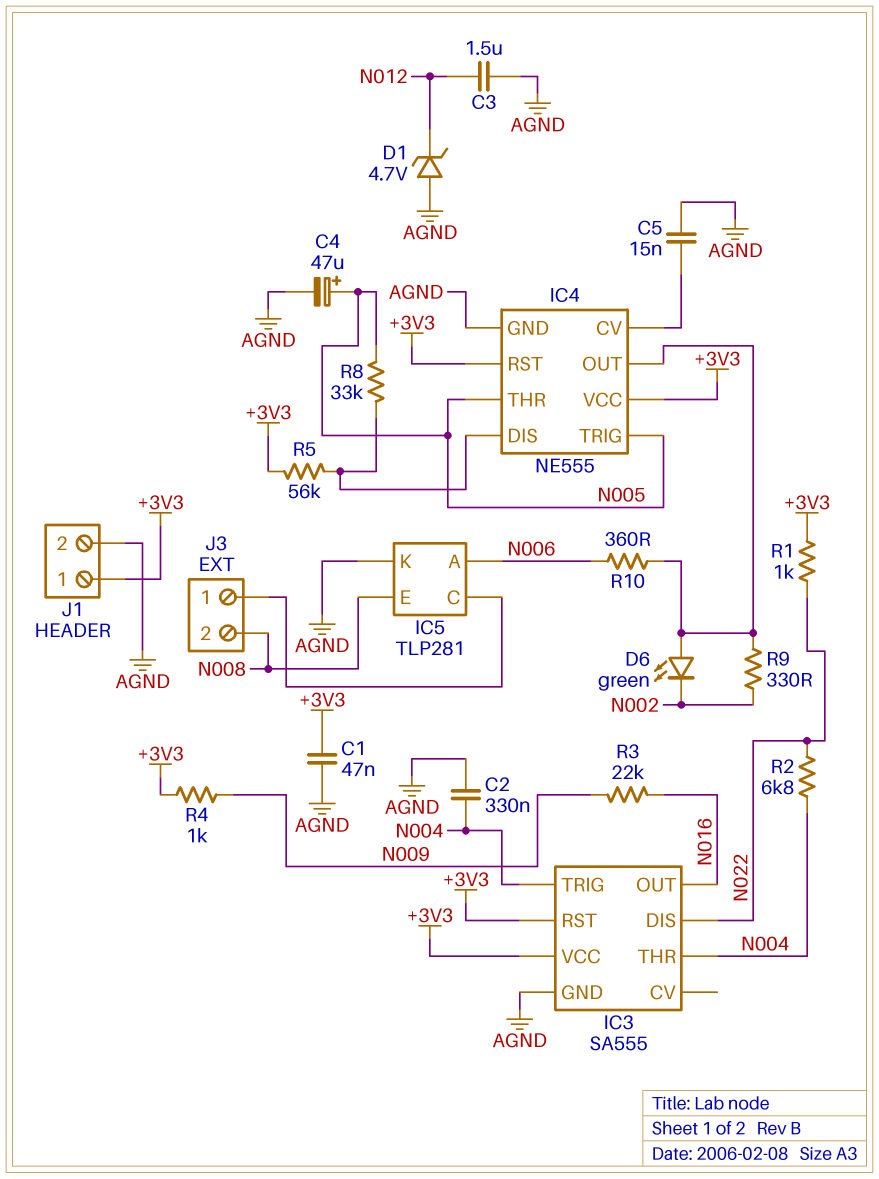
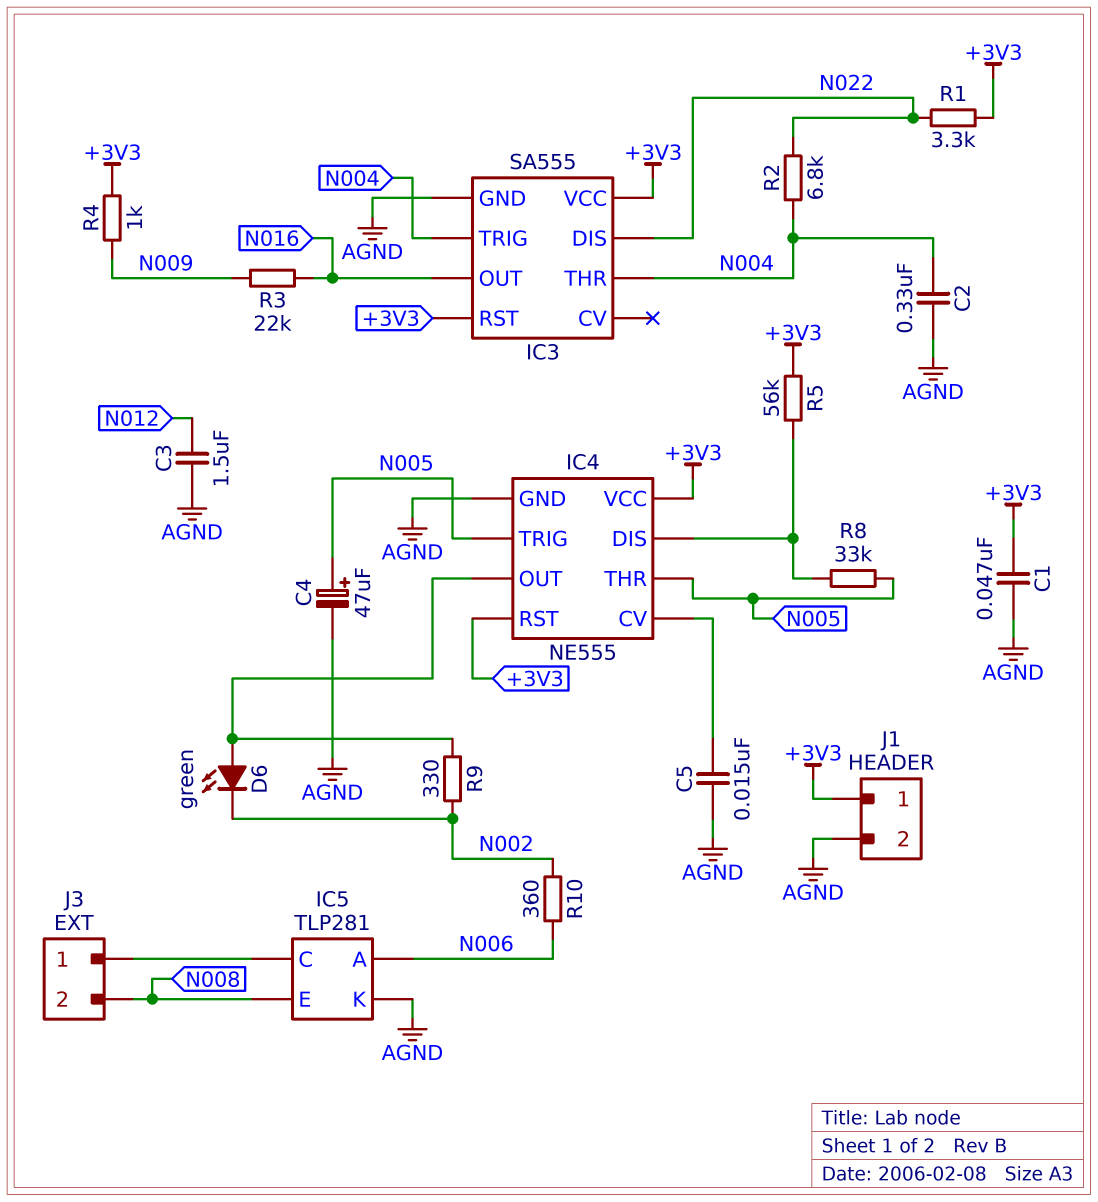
D1: zener 4.7V (A AGND, K N012) -> none
R1: 1k (+3V3, N022) -> 3.3k (+3V3, N022)
R10: 360 (IC4/OUT, N006) -> 360 (N002, N006)

